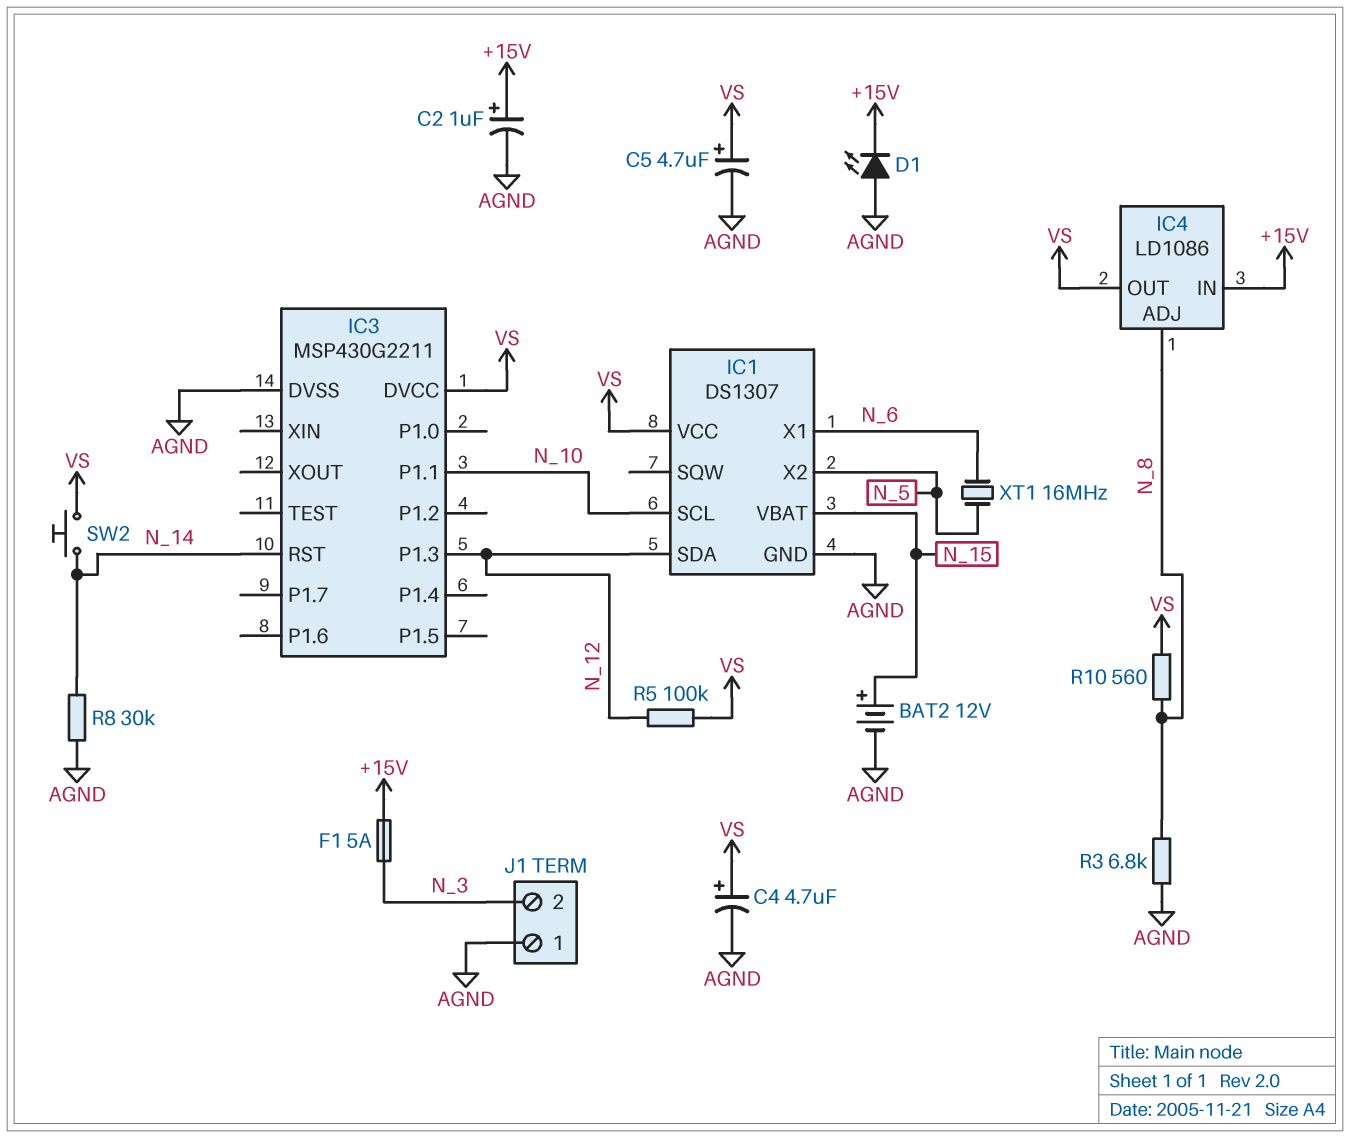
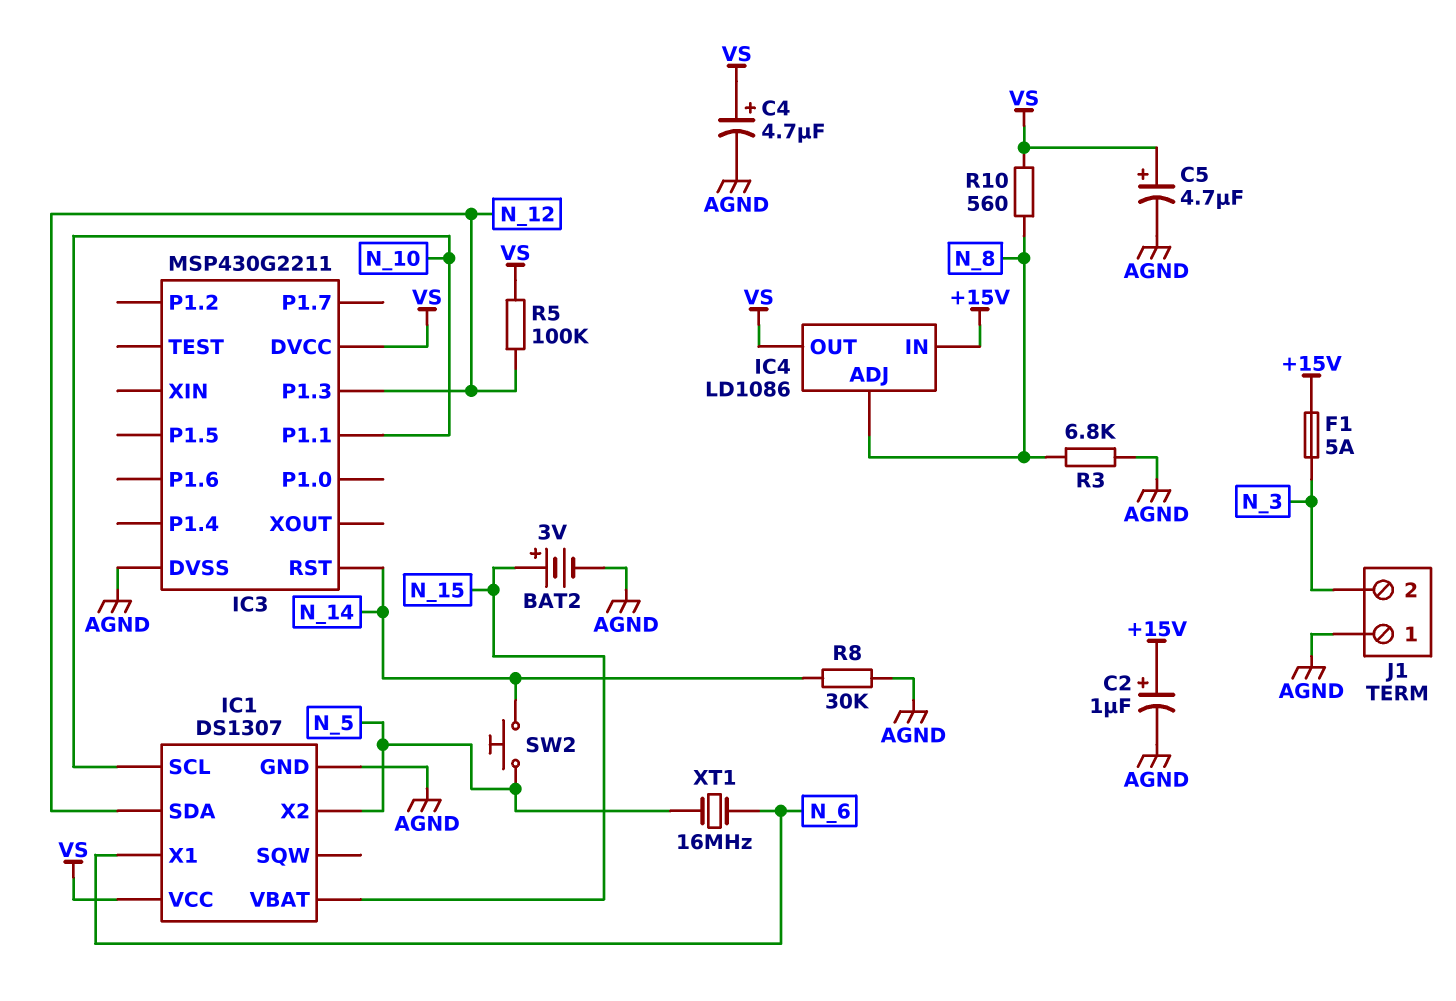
BAT2: 12V (plus N_15, minus AGND) -> 3V (plus N_15, minus AGND)
D1: LED (A AGND, K +15V) -> none
SW2: button (N_14, VS) -> button (N_5, N_14)

